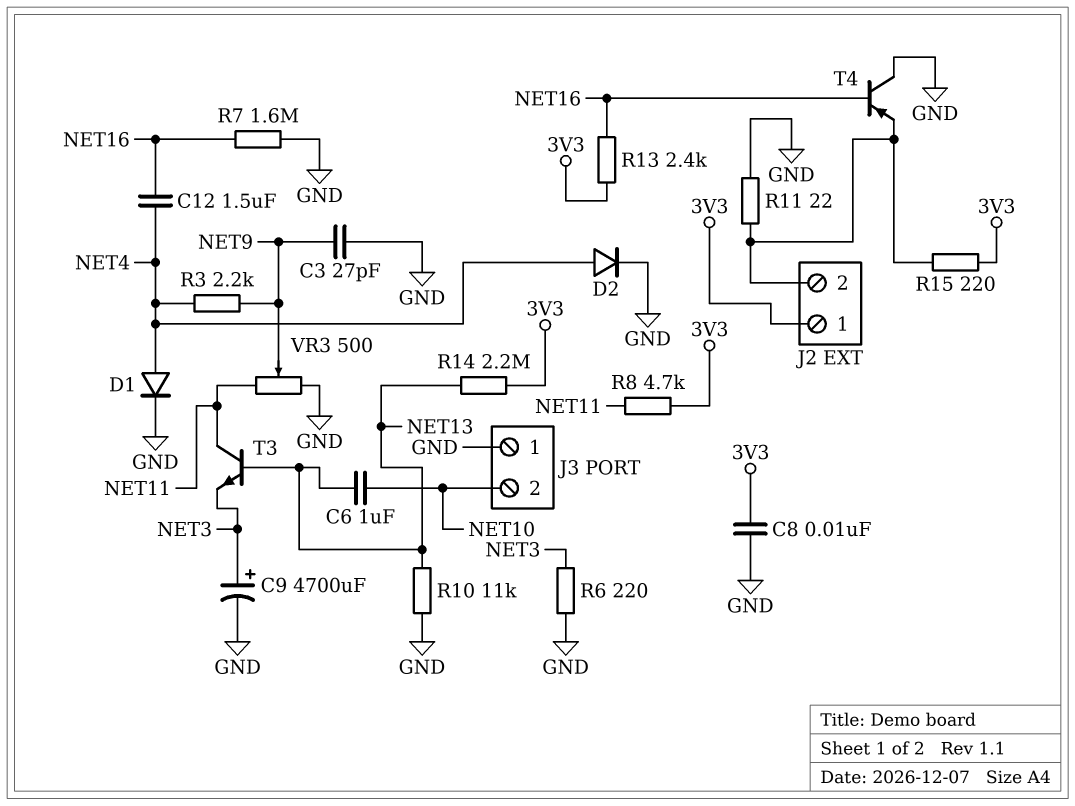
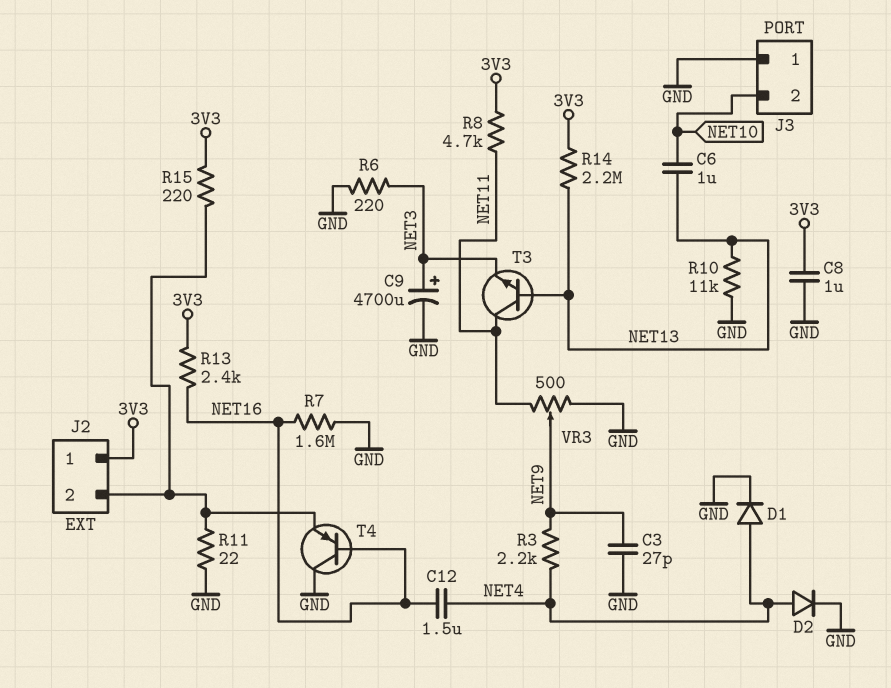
C8: 10nF (3V3, GND) -> 1uF (3V3, GND)

